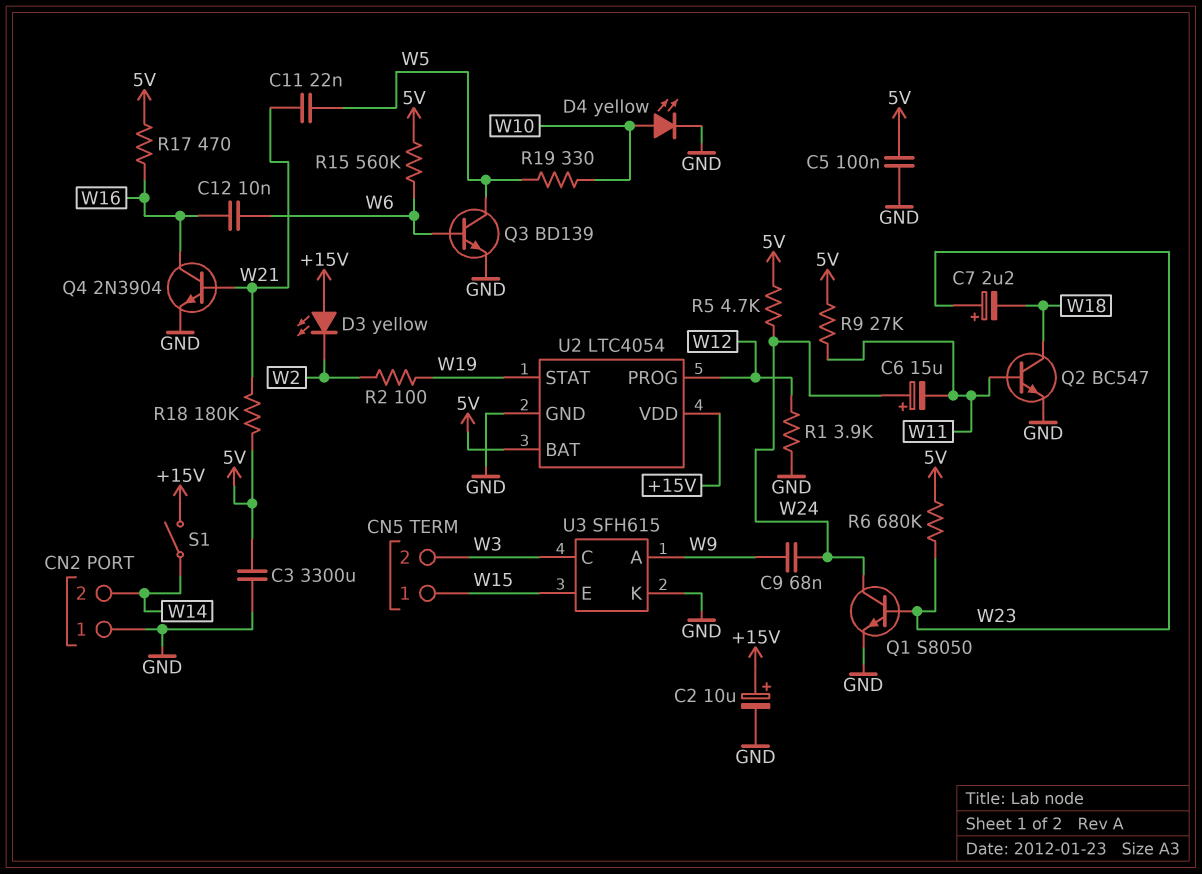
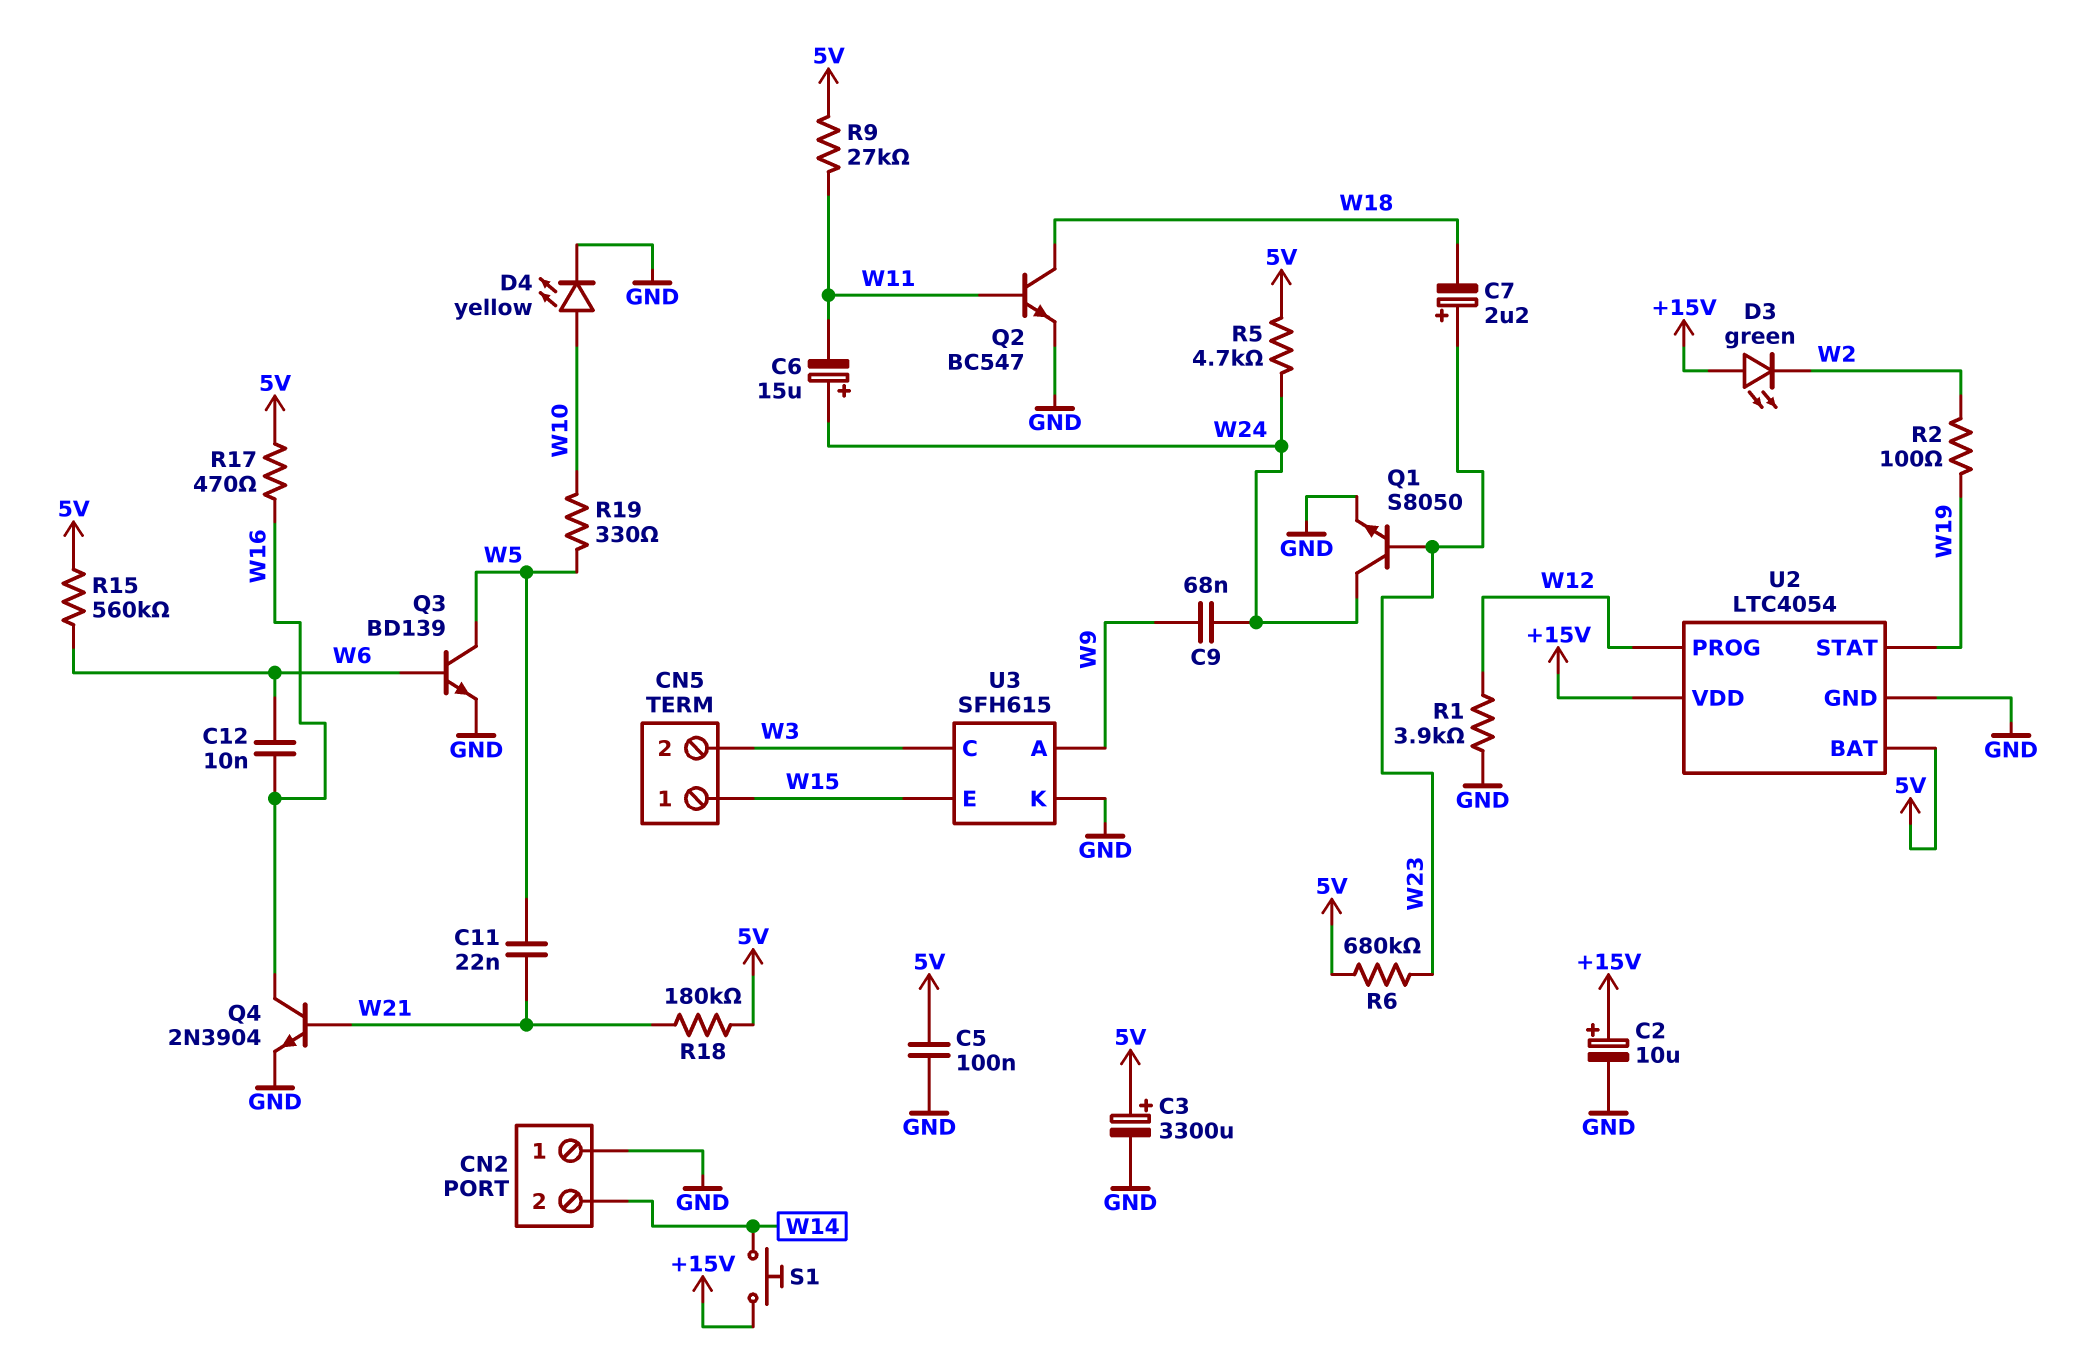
C3: 3300uF (5V, GND) -> 3300uF (plus 5V, minus GND)
D3: LED yellow (A +15V, K W2) -> LED green (A +15V, K W2)
S1: switch (+15V, W14) -> button (+15V, W14)

